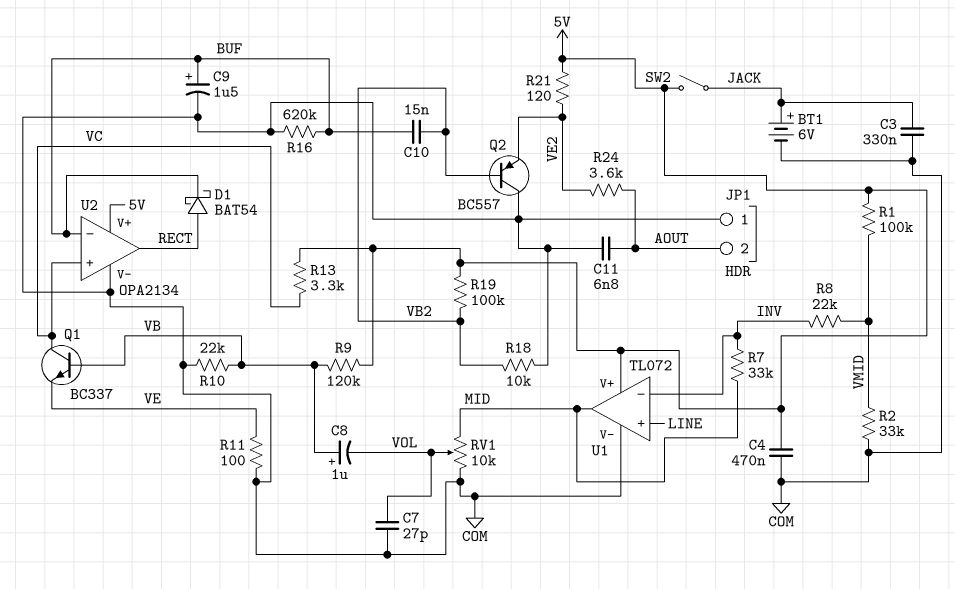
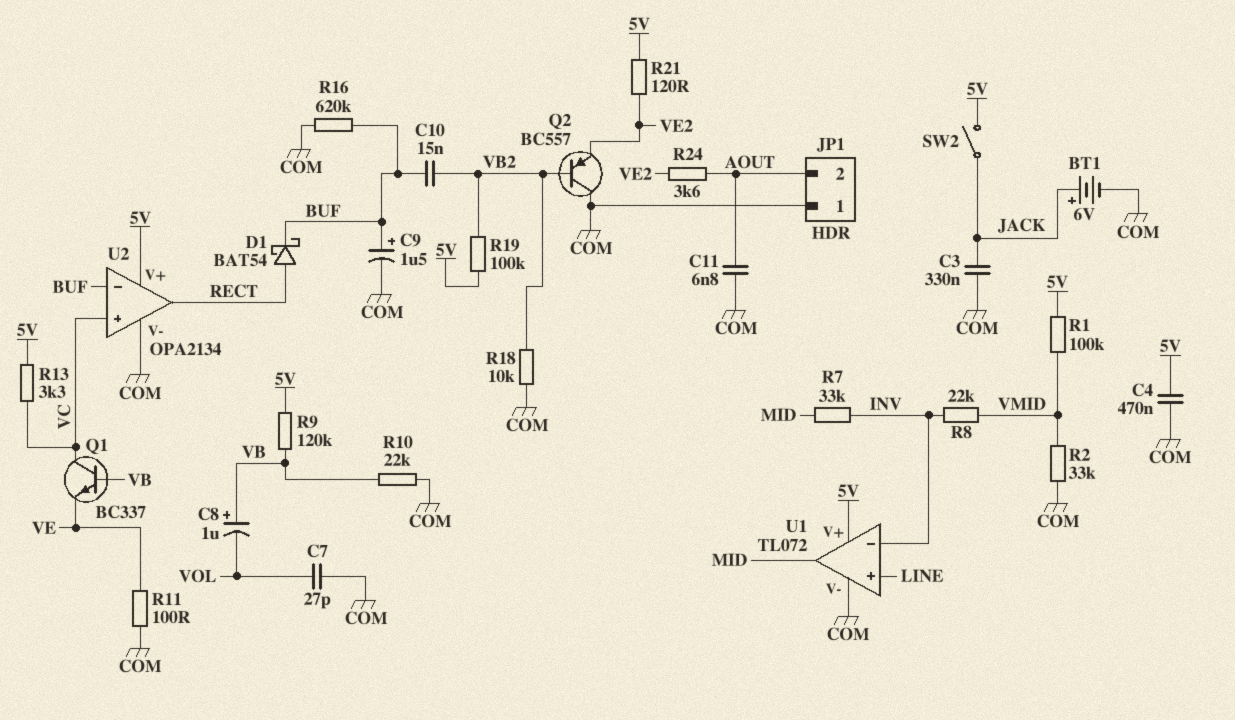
RV1: 10k (COM, MID, wiper VOL) -> none

